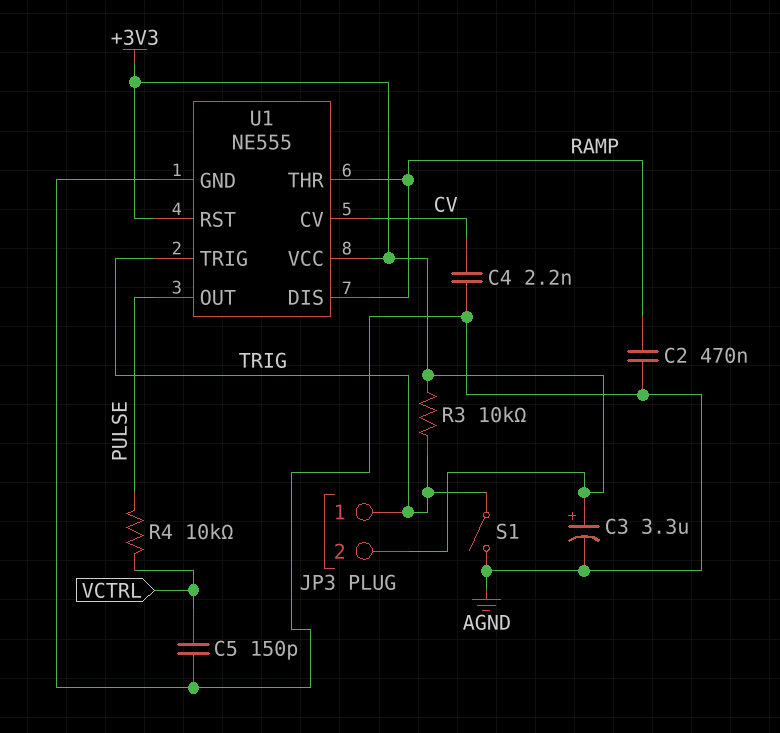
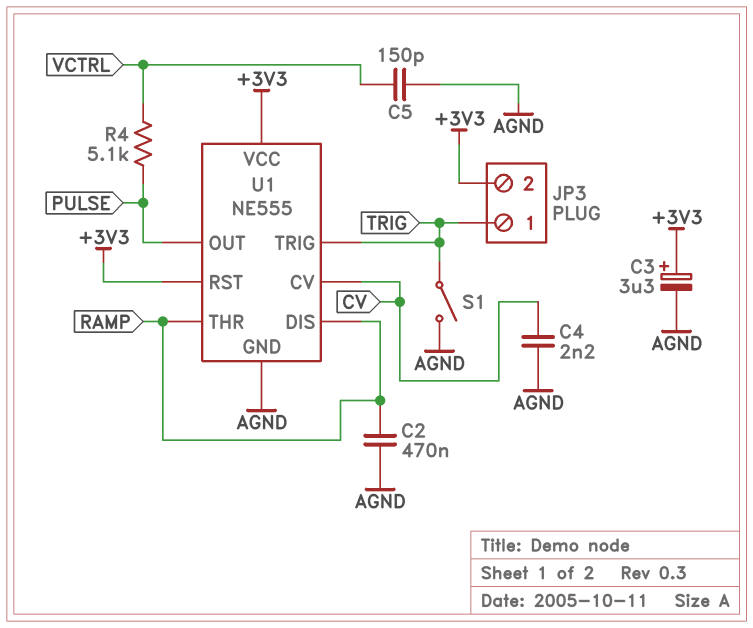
R3: 10k (+3V3, TRIG) -> none
R4: 10k (PULSE, VCTRL) -> 5.1k (PULSE, VCTRL)

